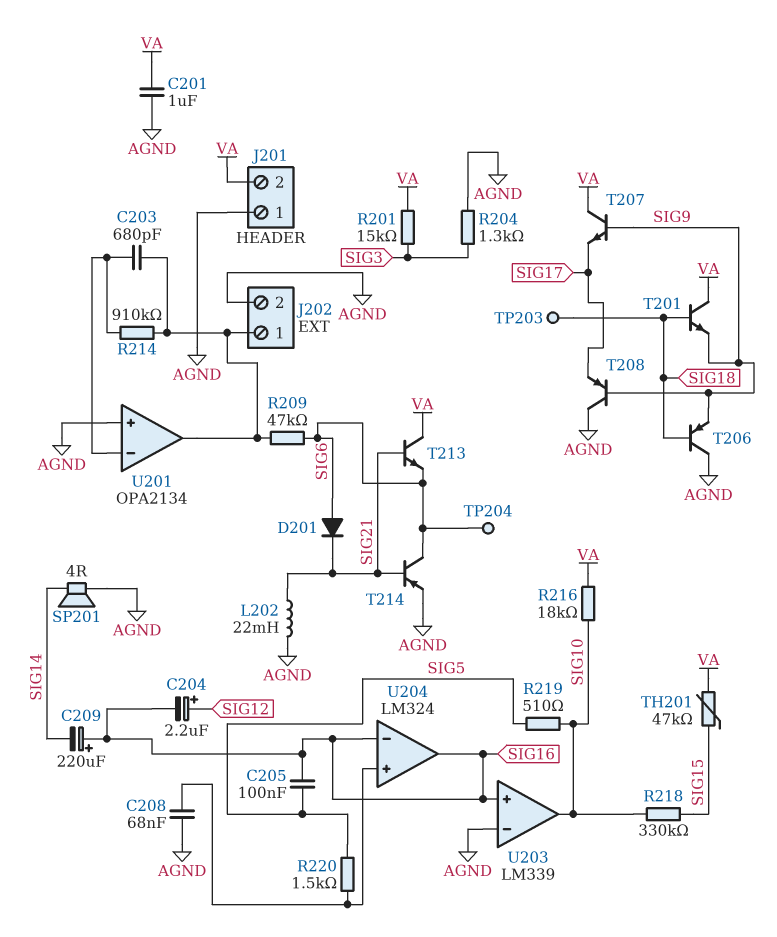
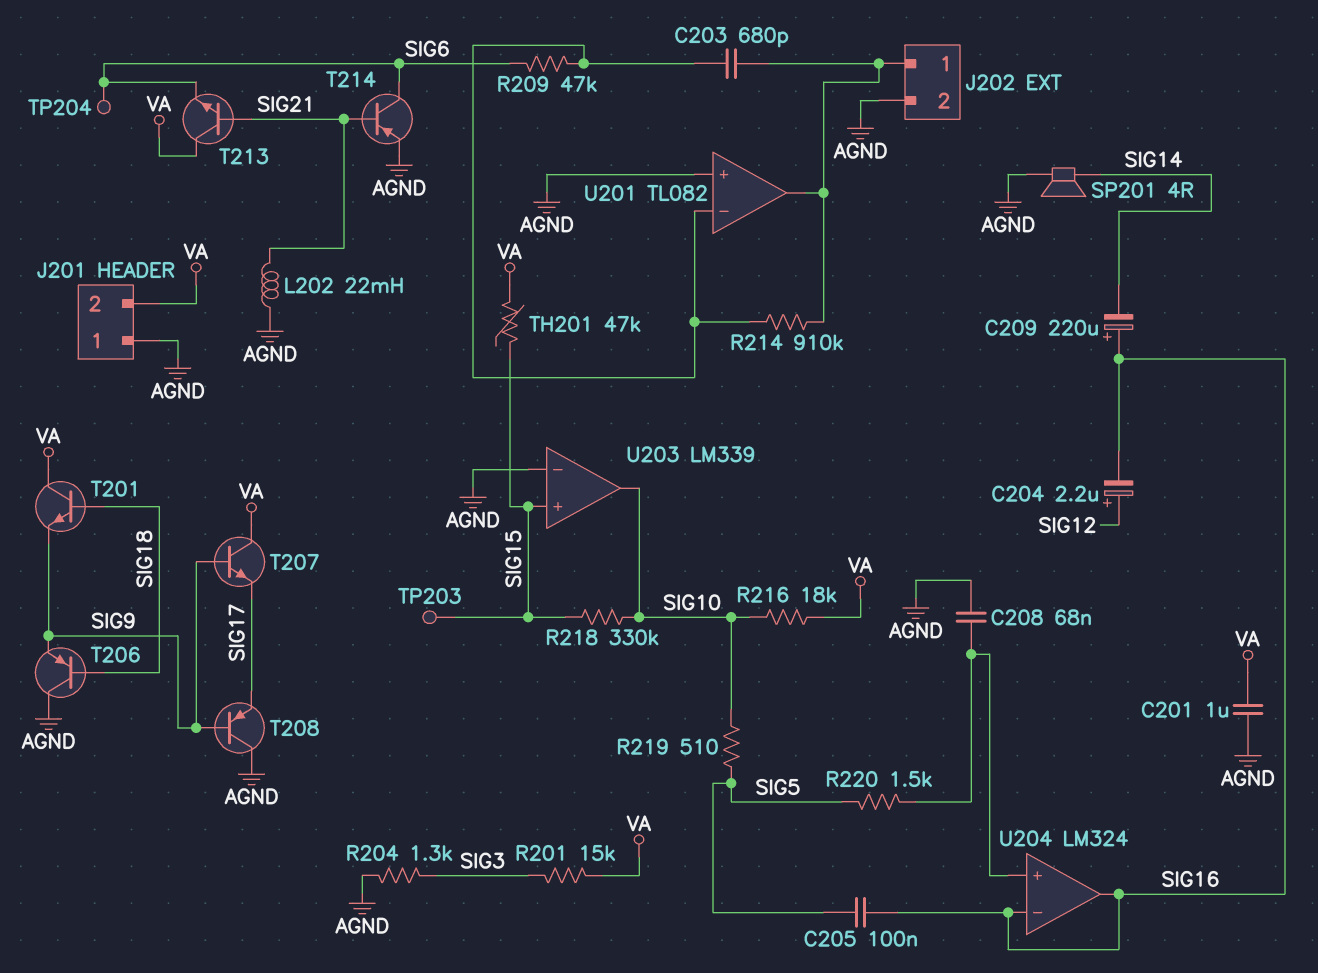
D201: diode (A SIG6, K SIG21) -> none
R209: 47k (J202/1, SIG6) -> 47k (SIG6, U201/in-)
TP203: test point (SIG18) -> test point (SIG15)
U201: OPA2134 -> TL082
U203 pin in+: SIG16 -> SIG15

